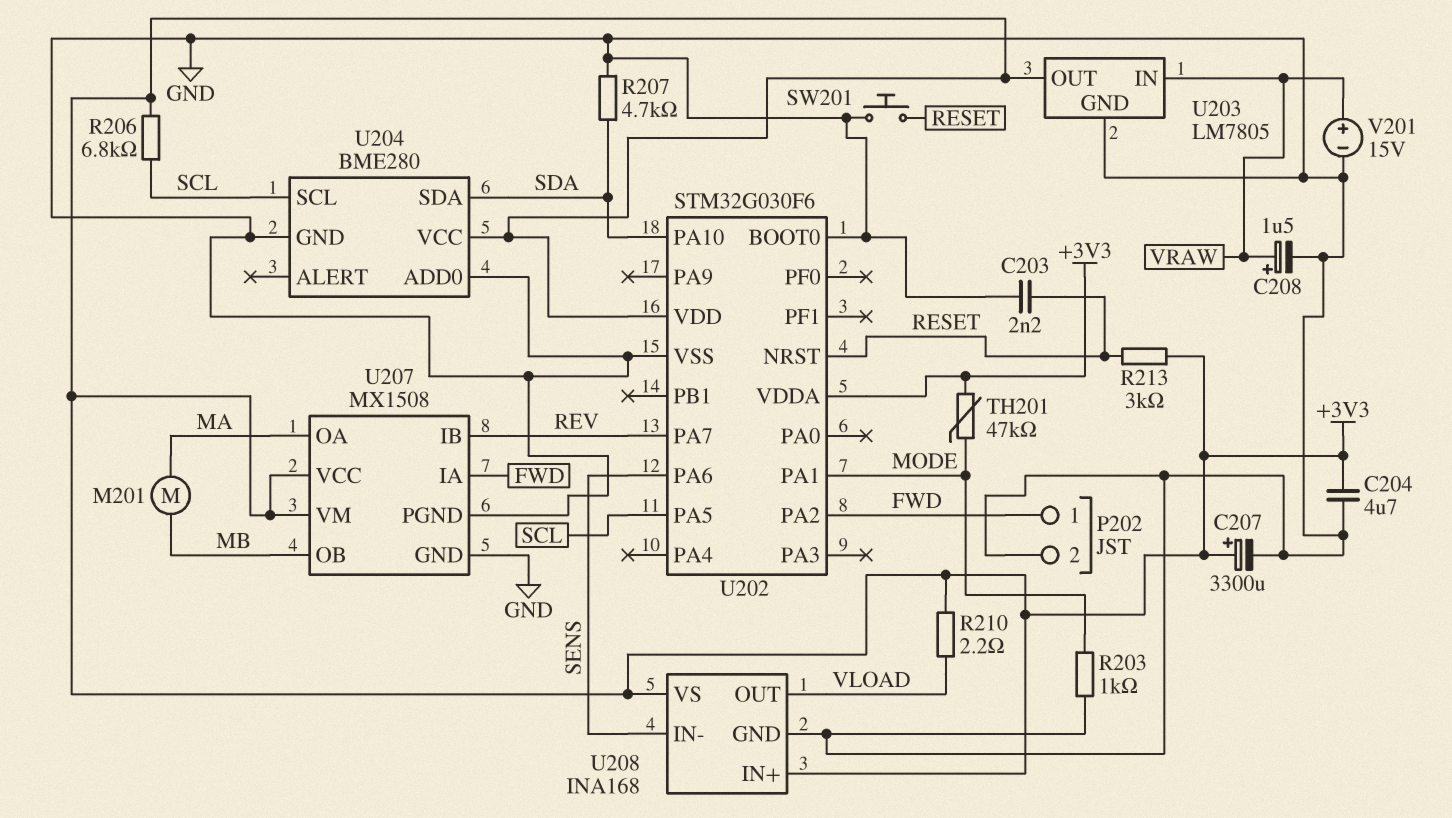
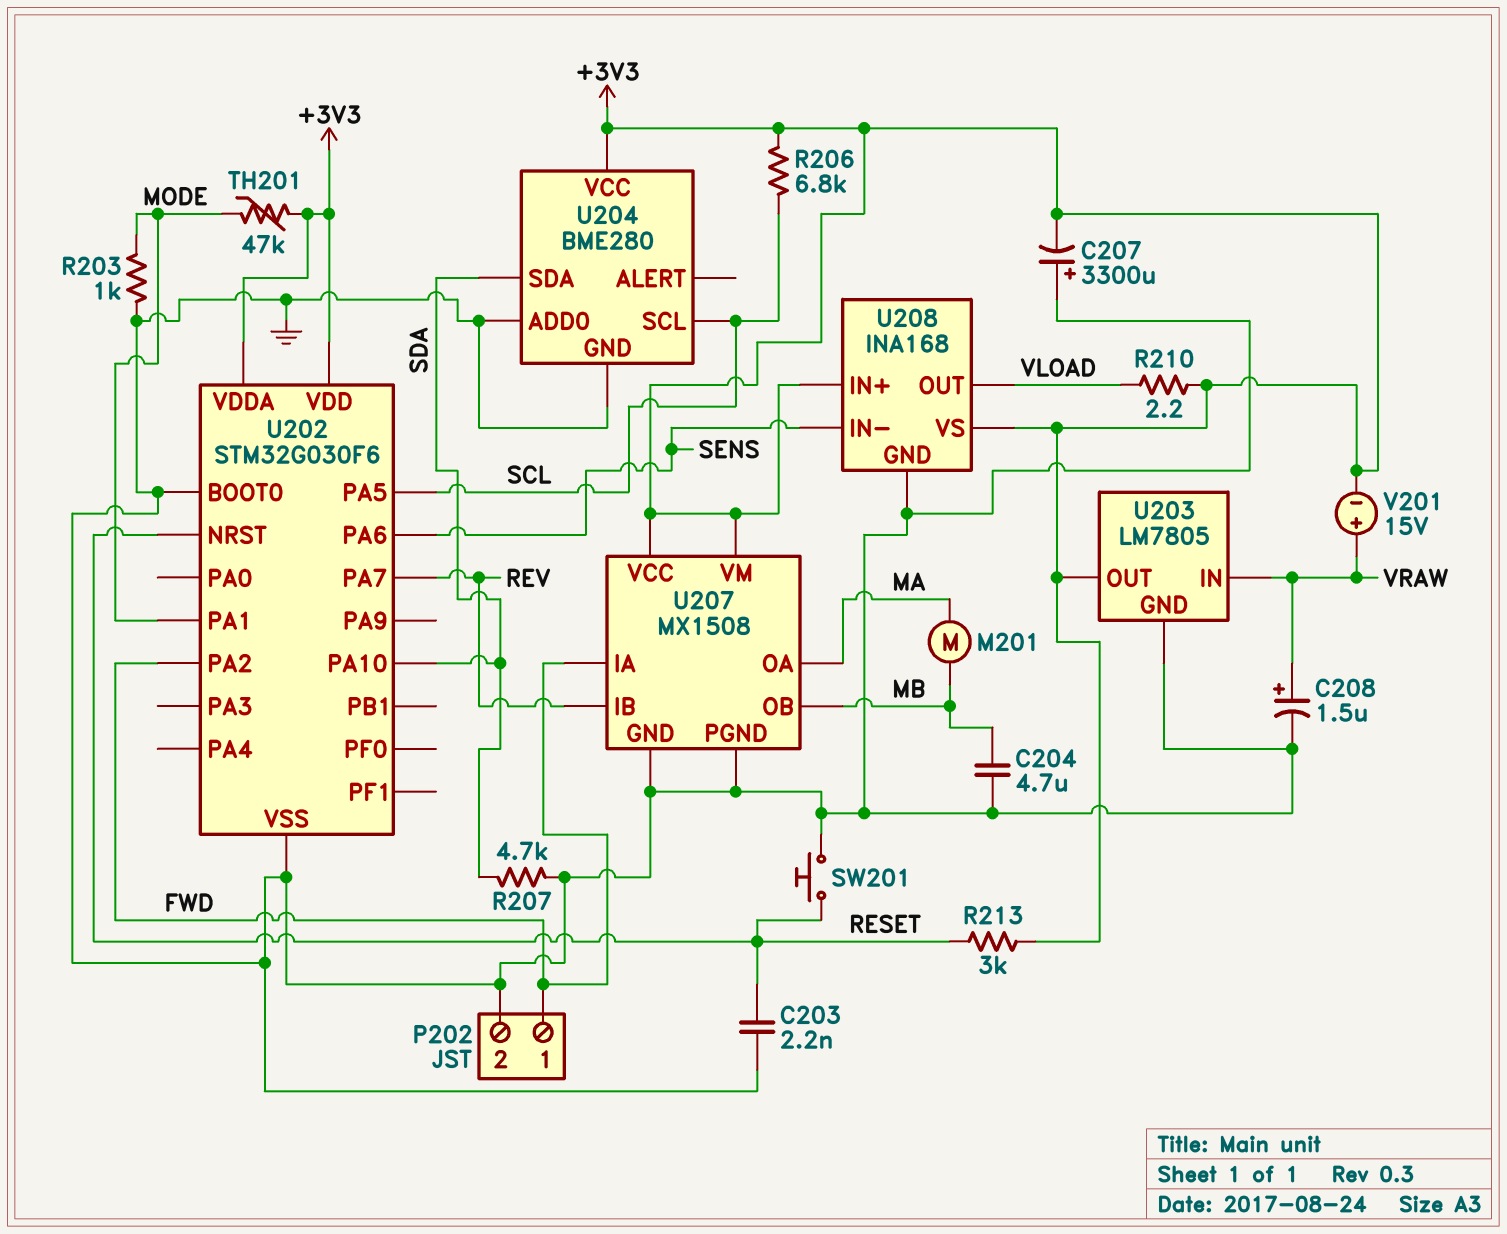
C204: 4.7uF (+3V3, GND) -> 4.7uF (GND, MB)
C207: 3300uF (plus +3V3, minus GND) -> 3300uF (plus GND, minus +3V3)
V201: 15V (plus VRAW, minus GND) -> 15V (plus VRAW, minus +3V3)

